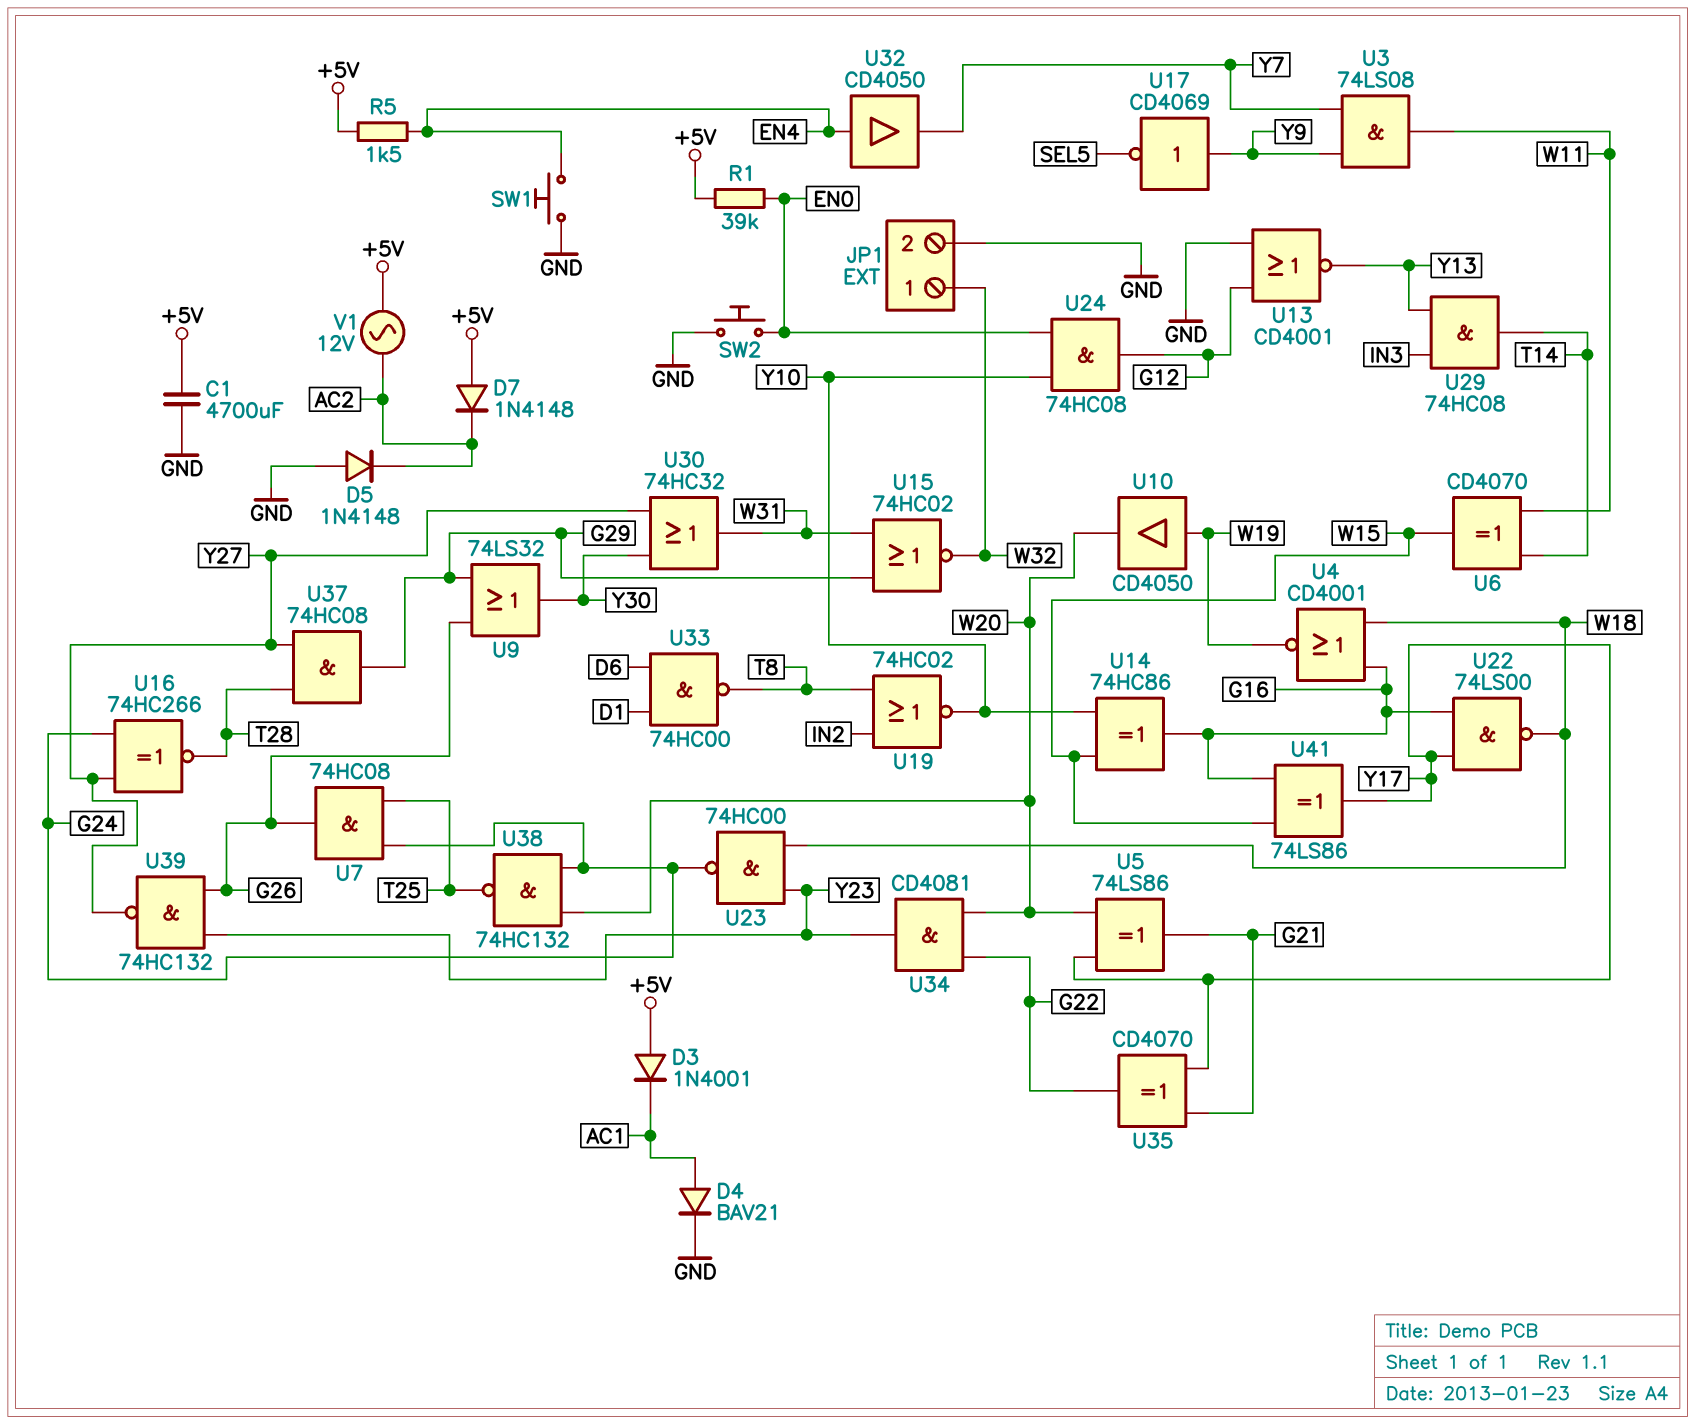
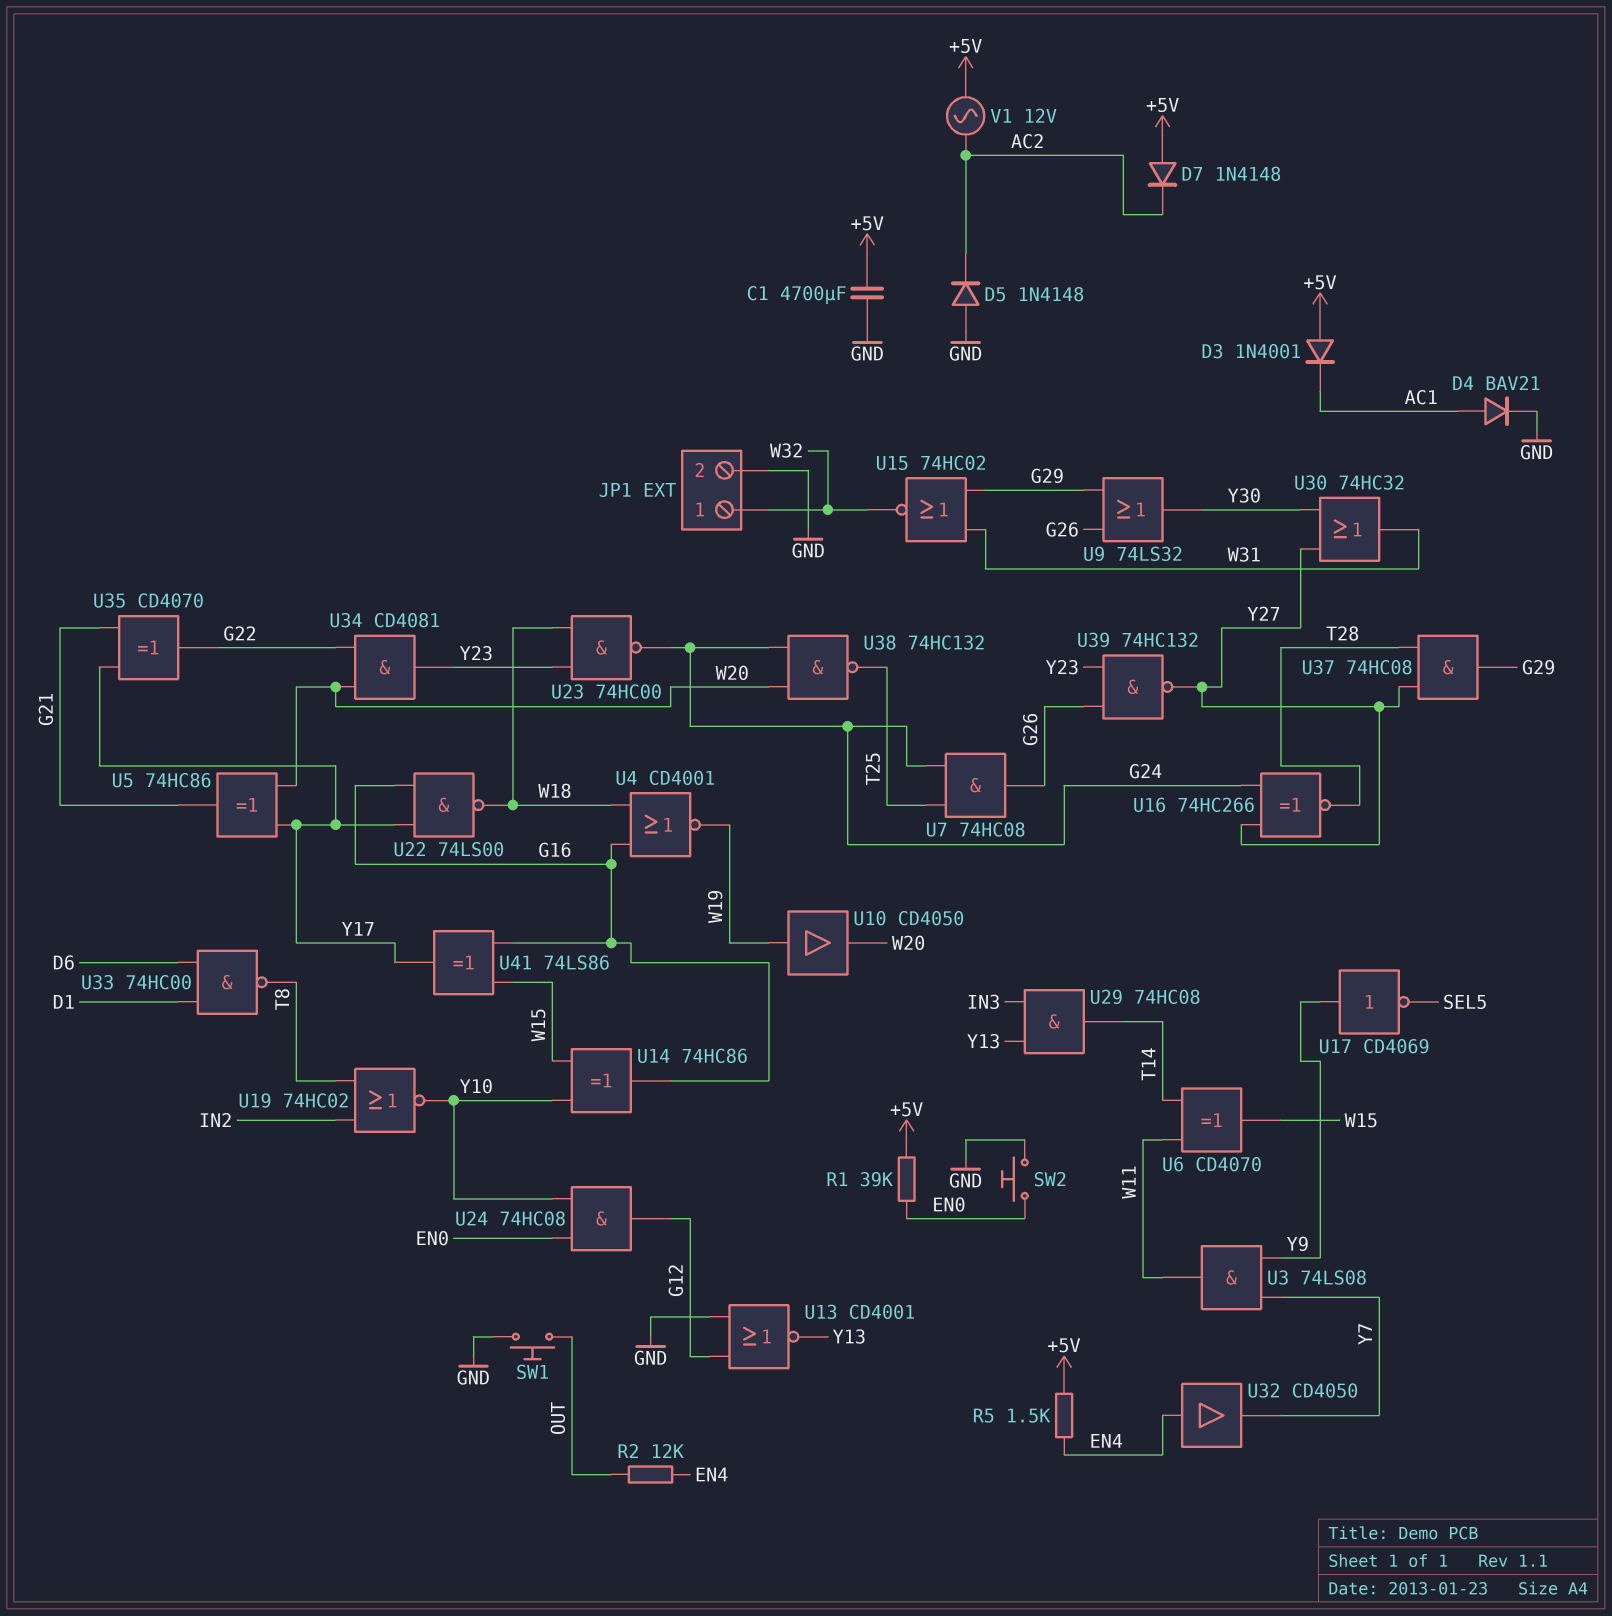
R2: none -> 12k (EN4, OUT)
SW1: button (EN4, GND) -> button (GND, OUT)
U5: XOR 74LS86 (in W20, in Y17, out G21) -> XOR 74HC86 (in W20, in Y17, out G21)

